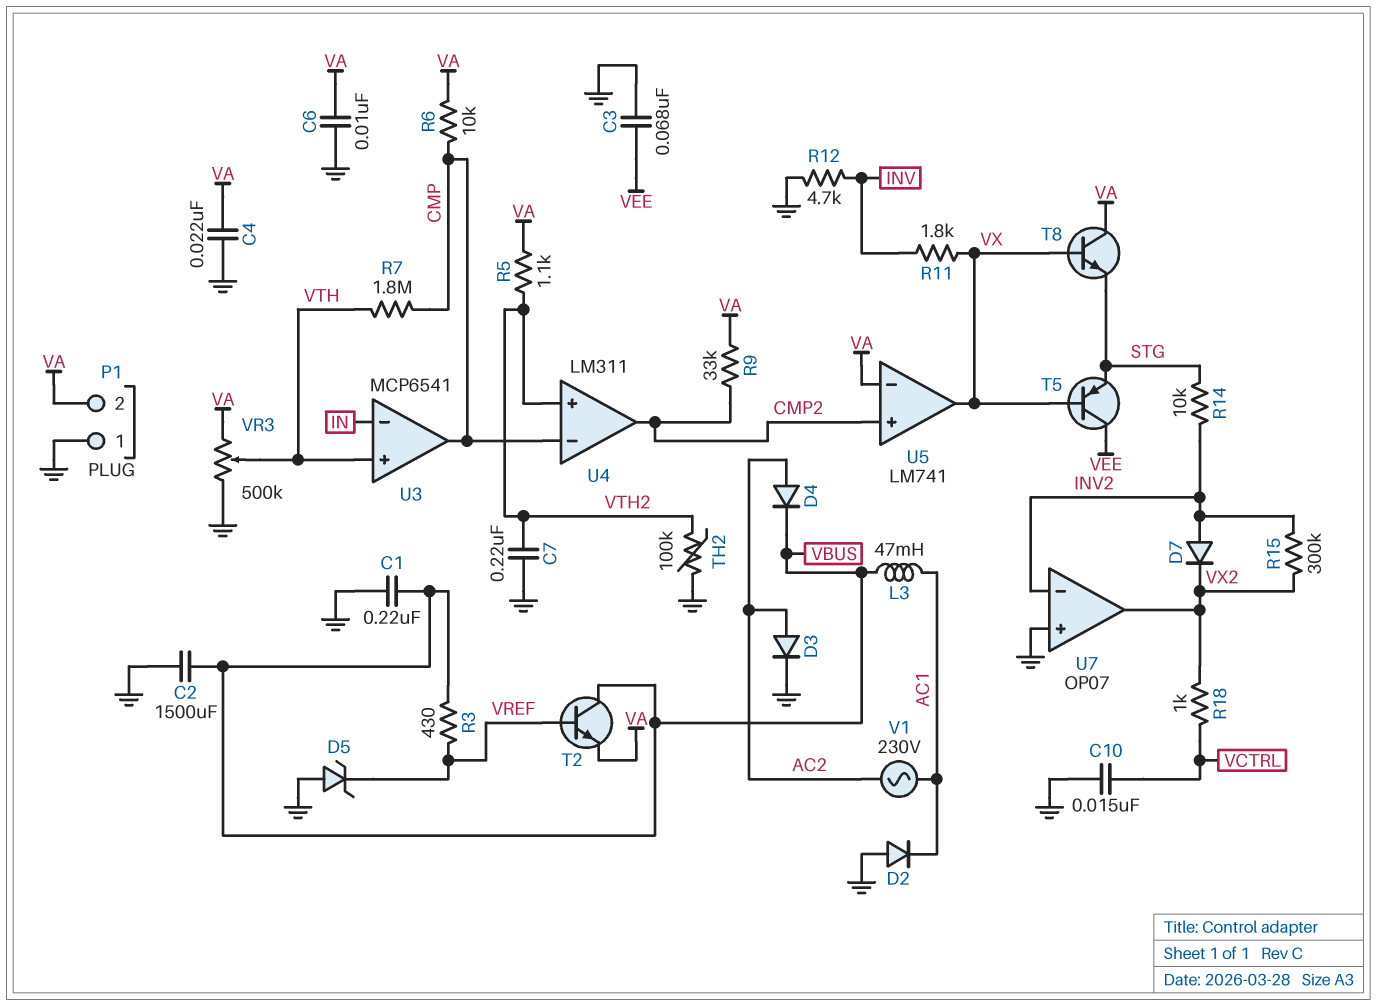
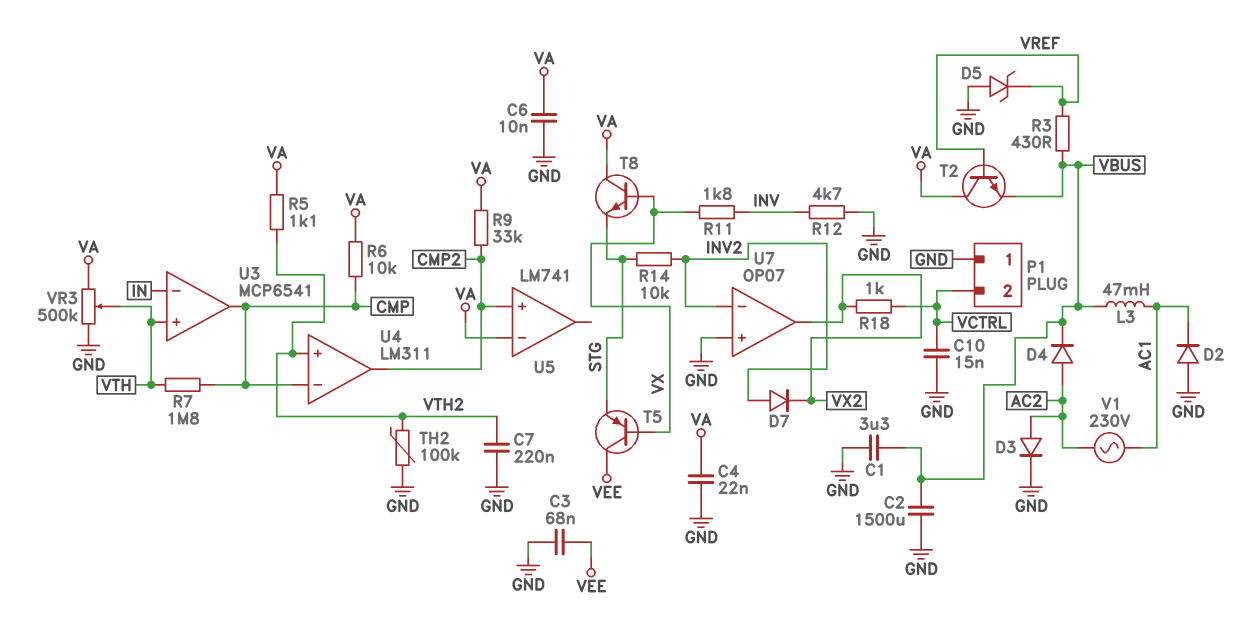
C1: 220nF (GND, VBUS) -> 3.3uF (GND, VBUS)
P1 pin 2: VA -> VCTRL
R15: 300k (INV2, VX2) -> none
T2: NPN (B VREF, C VBUS, E VA) -> NPN (B VREF, C VA, E VBUS)
U5 pin out: VX -> none

